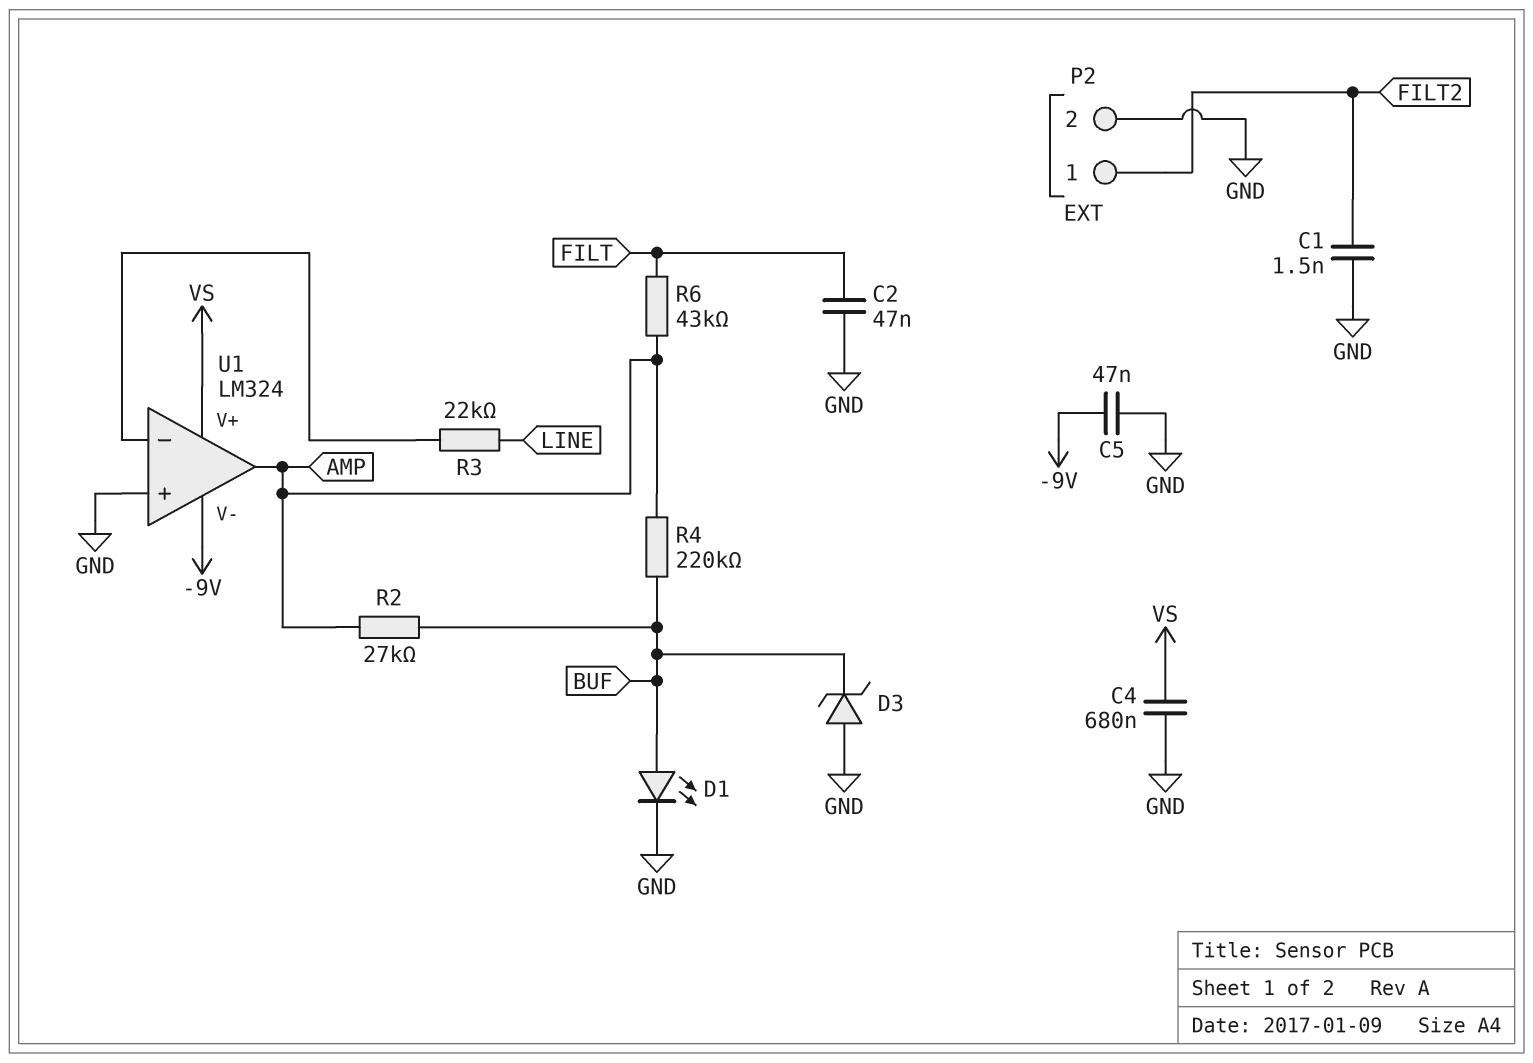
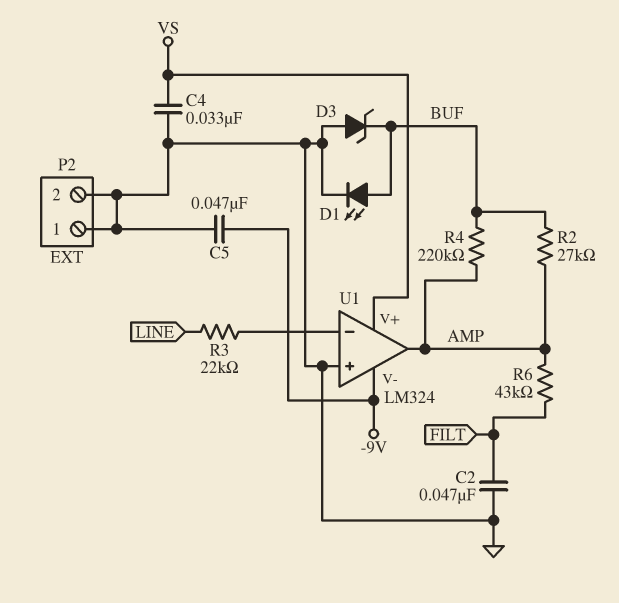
C1: 1.5nF (FILT2, GND) -> none
C4: 680nF (GND, VS) -> 33nF (GND, VS)
P2 pin 1: FILT2 -> GND

